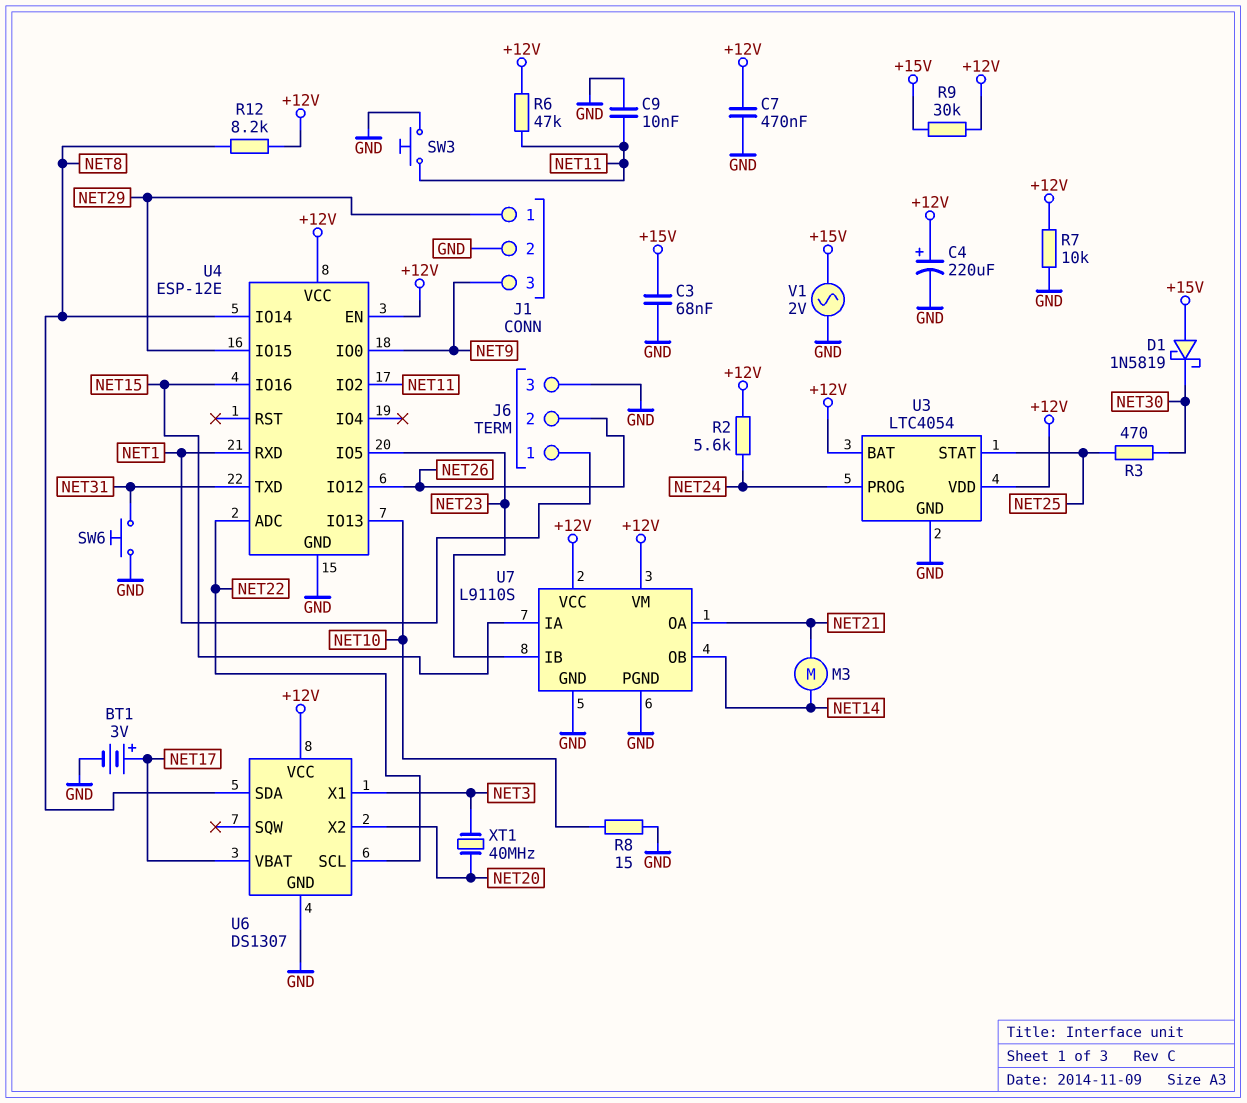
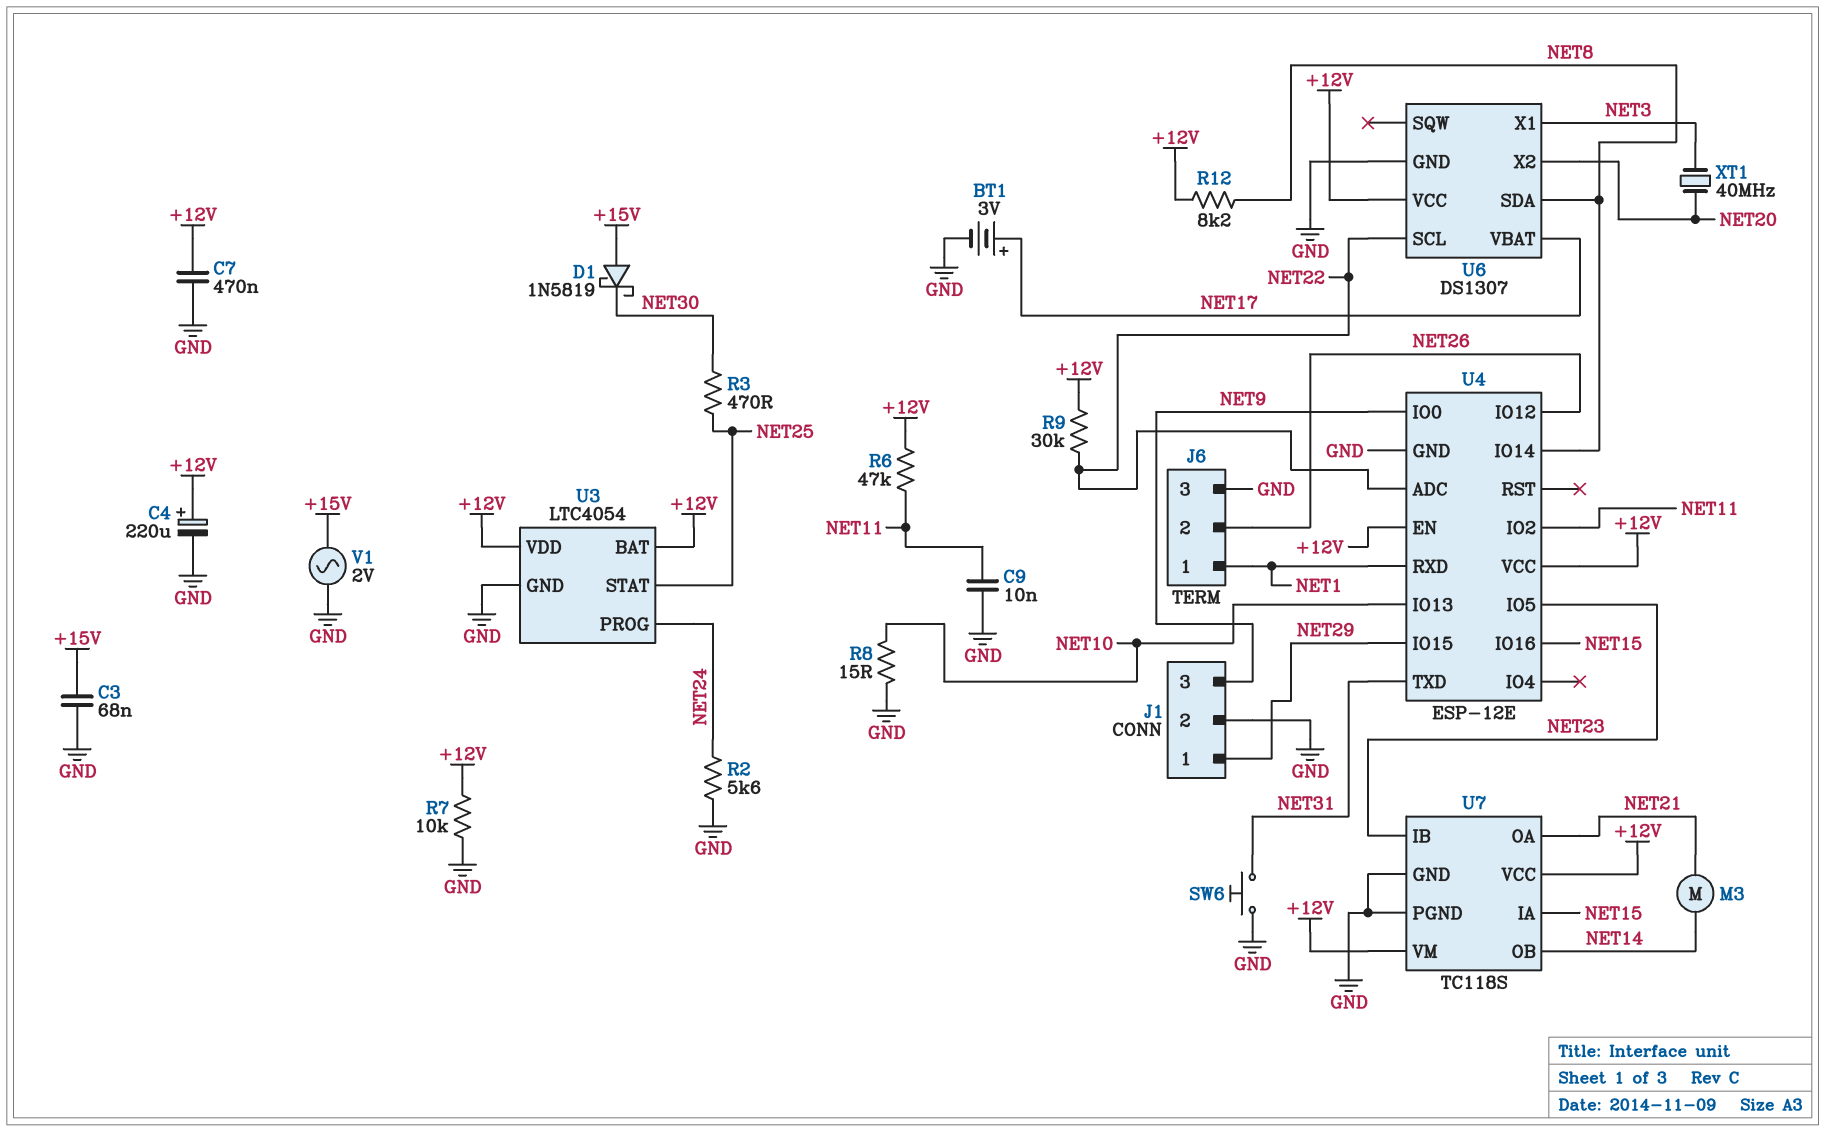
R2: 5.6k (+12V, NET24) -> 5.6k (GND, NET24)
R9: 30k (+12V, +15V) -> 30k (+12V, NET22)
SW3: button (GND, NET11) -> none
U7: L9110S -> TC118S

